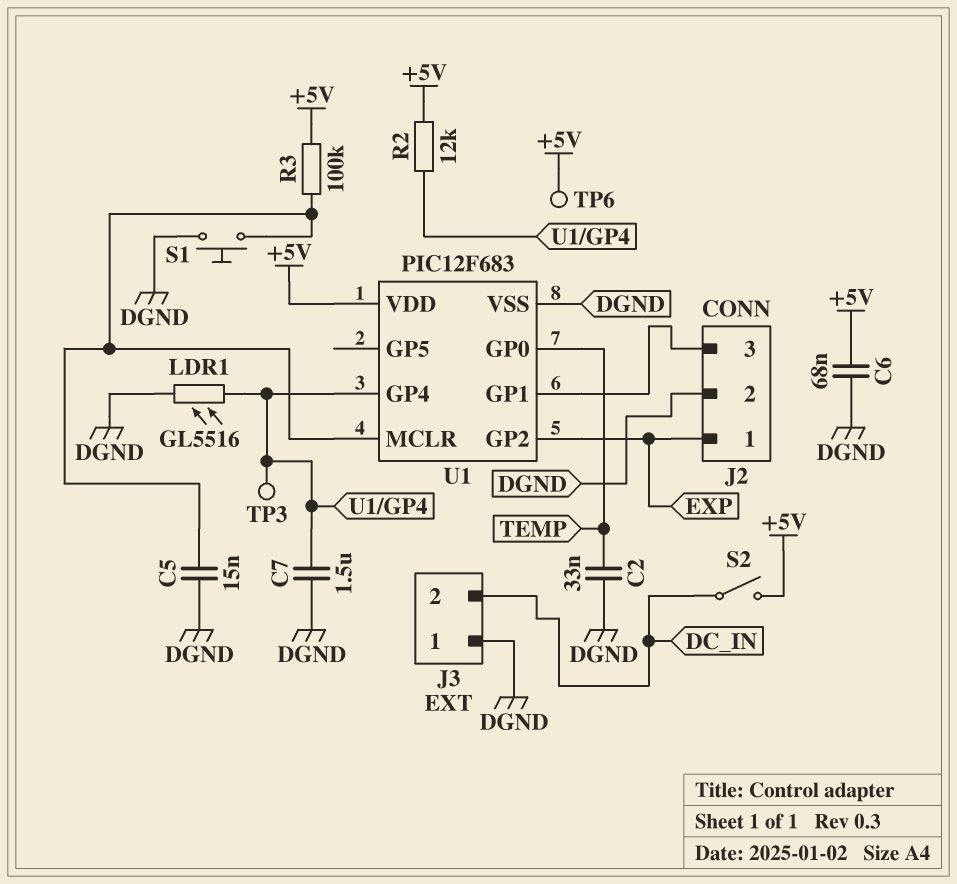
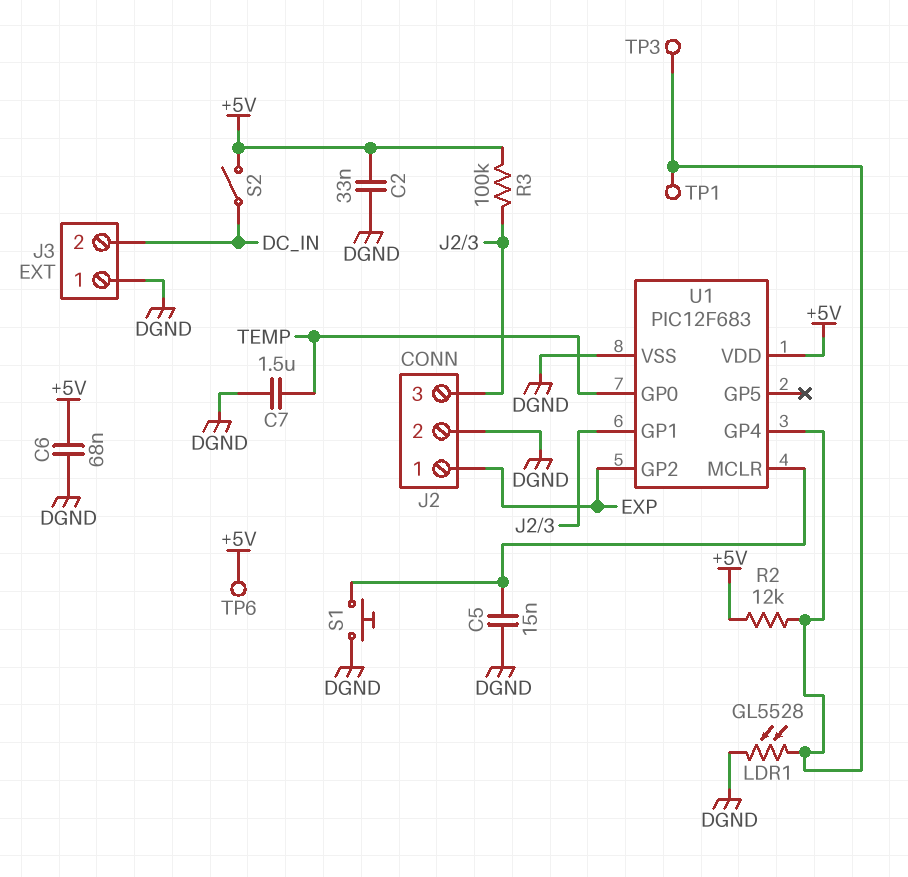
C2: 33nF (DGND, TEMP) -> 33nF (+5V, DGND)
C7: 1.5uF (DGND, U1/GP4) -> 1.5uF (DGND, TEMP)
LDR1: GL5516 (DGND, U1/GP4) -> GL5528 (DGND, U1/GP4)
R3: 100k (+5V, U1/MCLR) -> 100k (+5V, J2/3)
TP1: none -> test point (U1/GP4)

